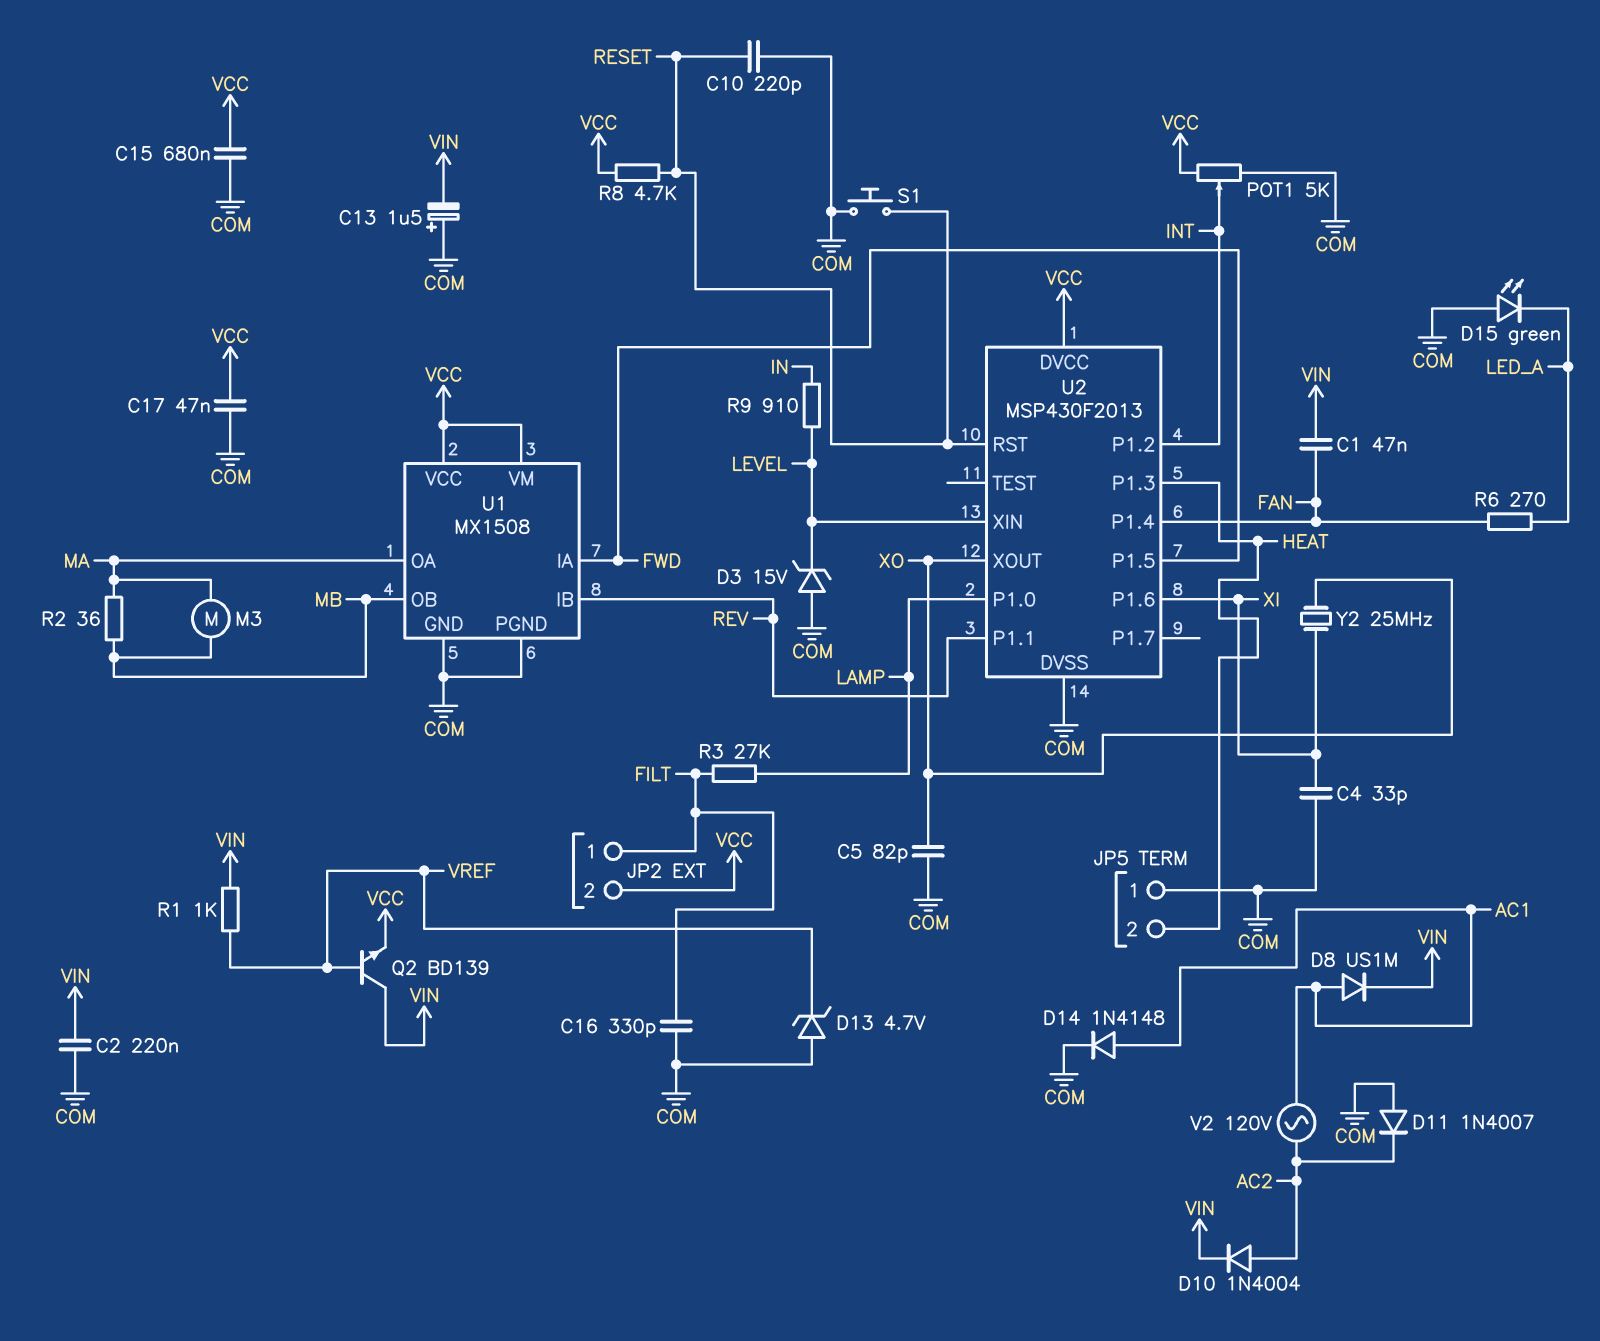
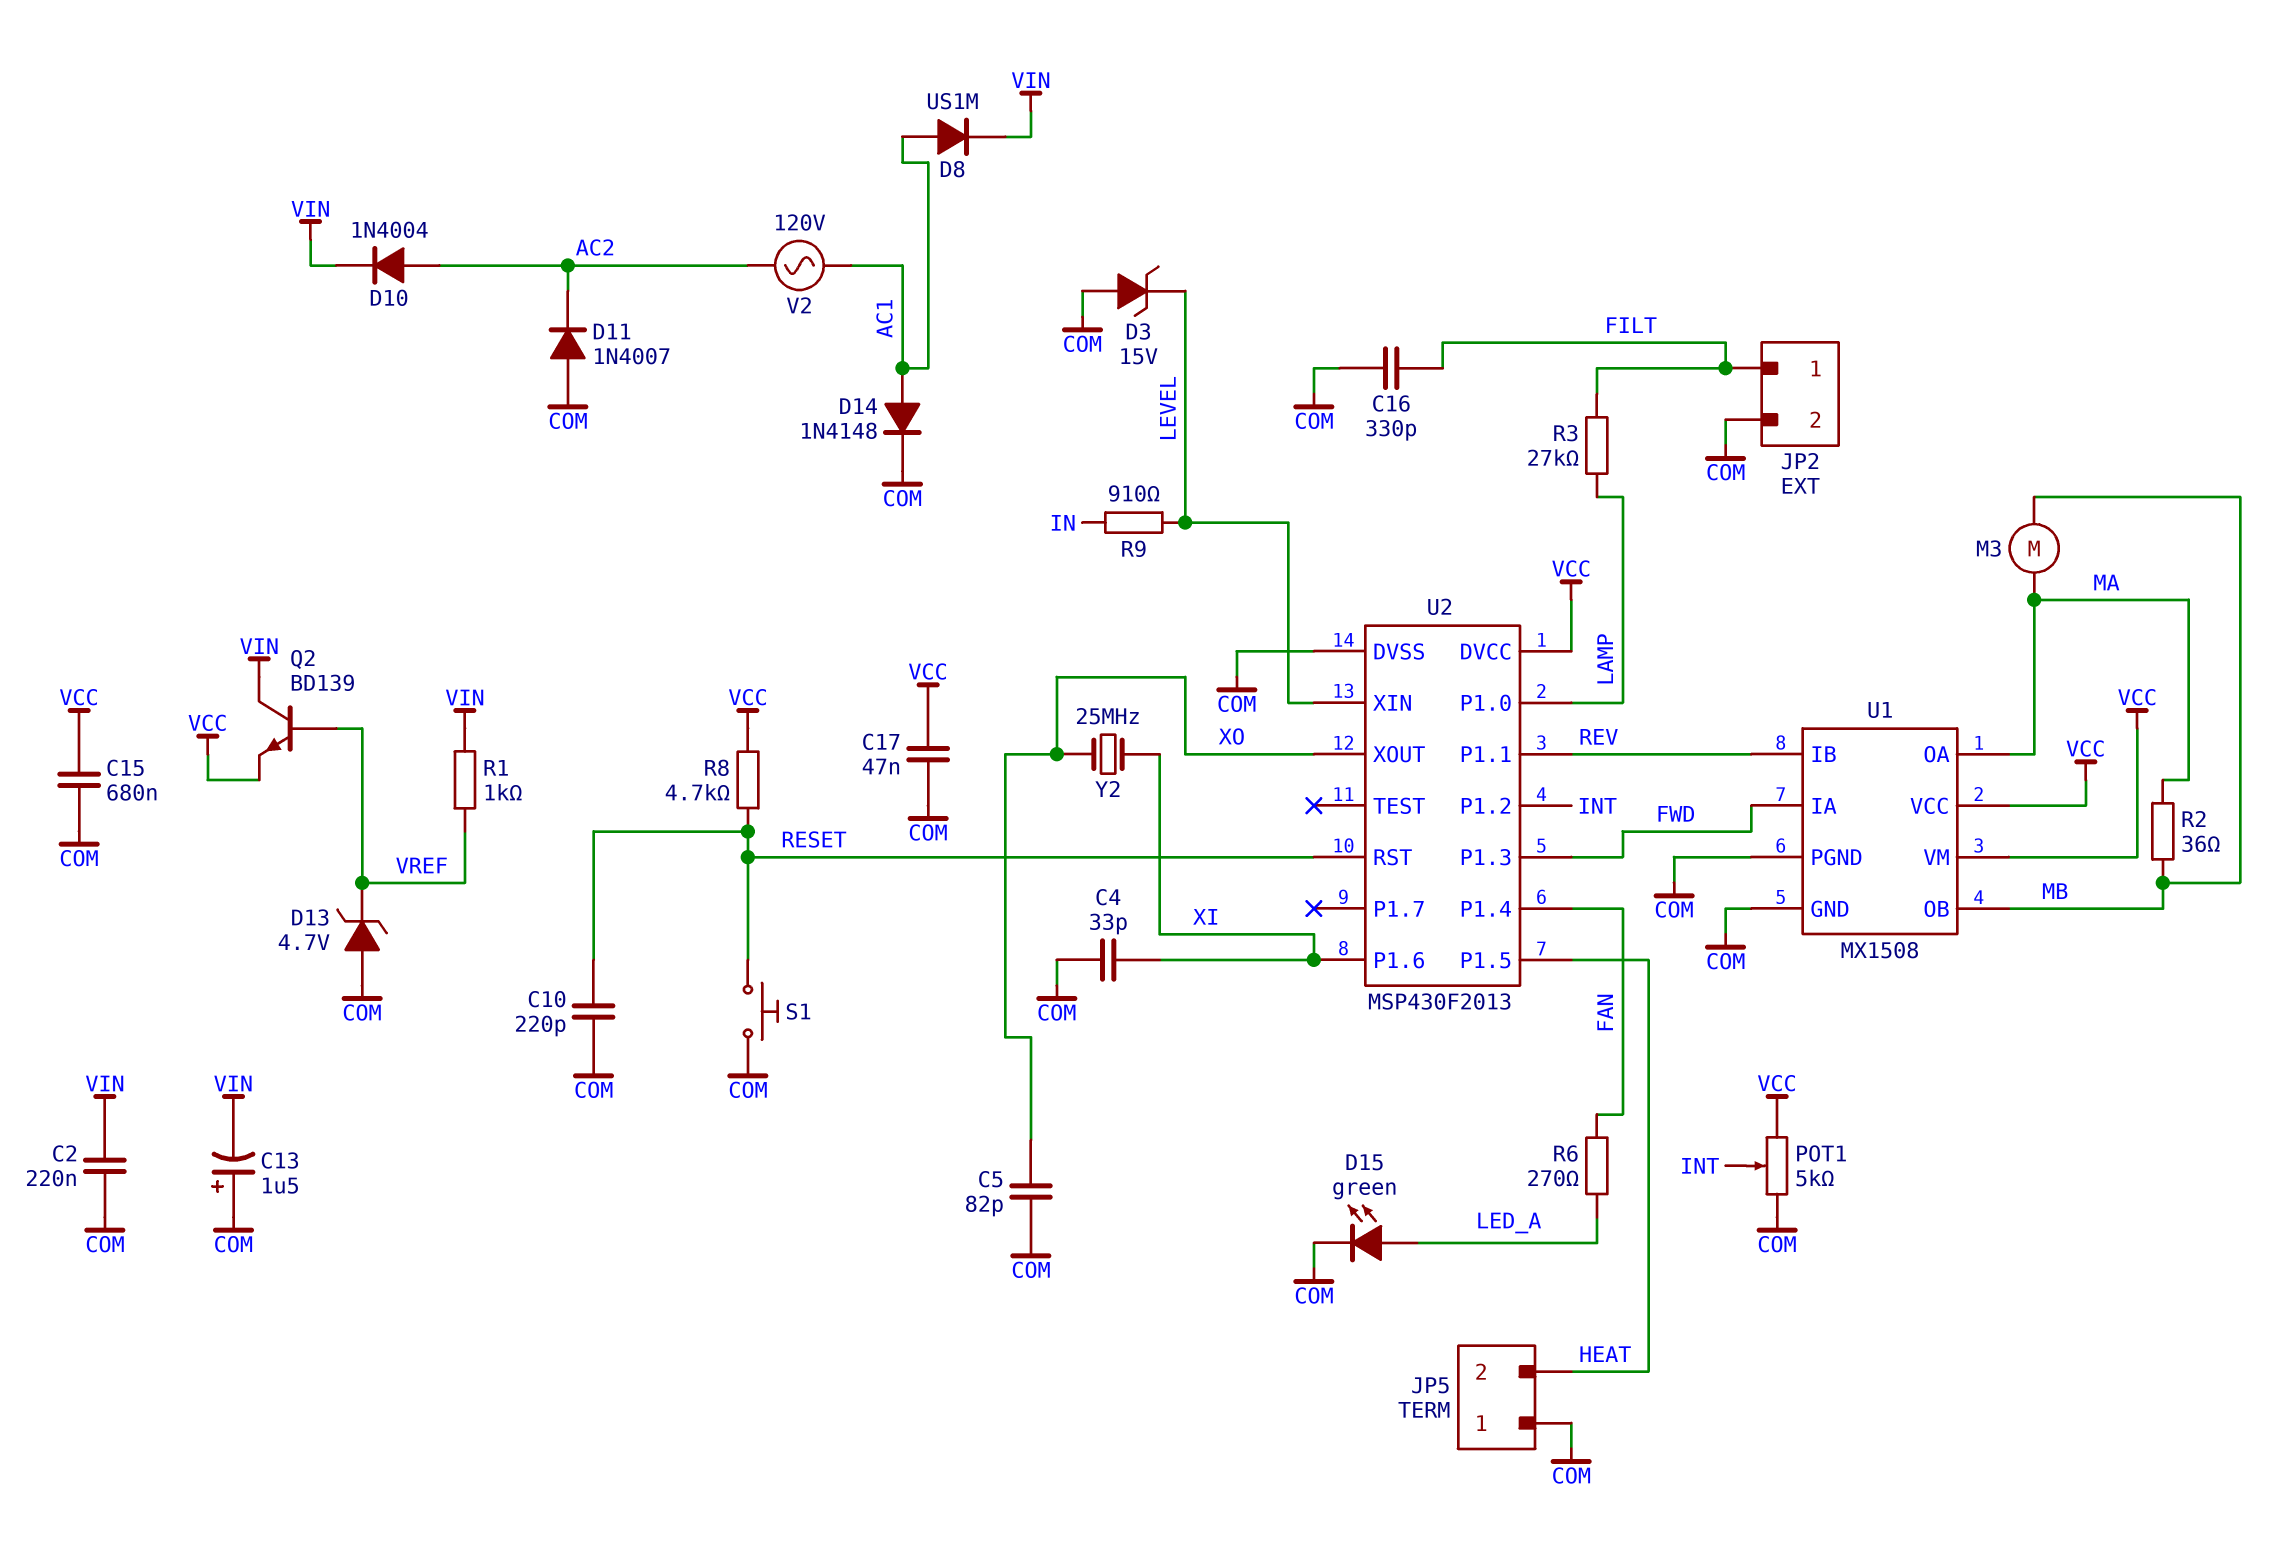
C1: 47nF (FAN, VIN) -> none
D15: LED green (A COM, K LED_A) -> LED green (A LED_A, K COM)
JP2 pin 2: VCC -> COM
U2 pin P1.3: HEAT -> FWD
U2 pin P1.5: FWD -> HEAT

